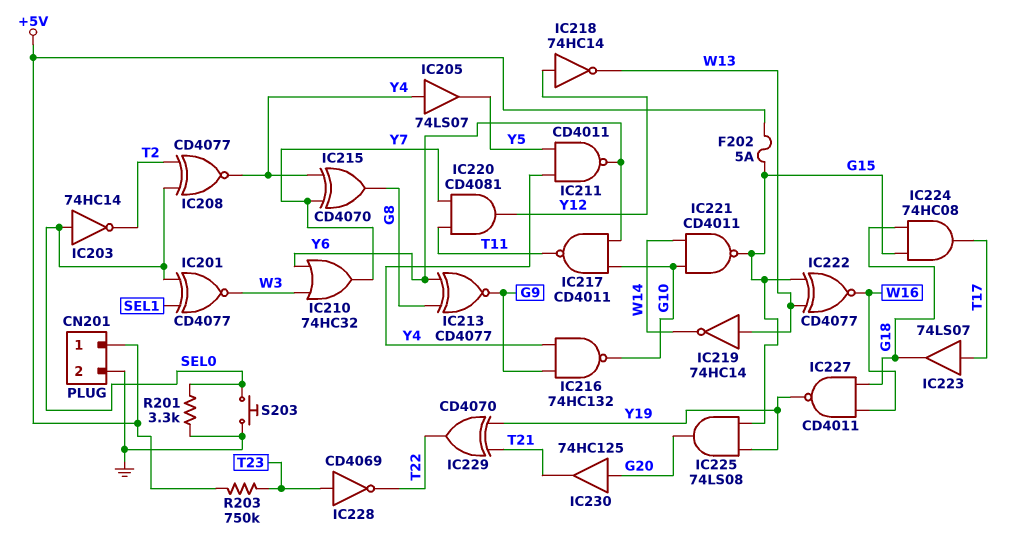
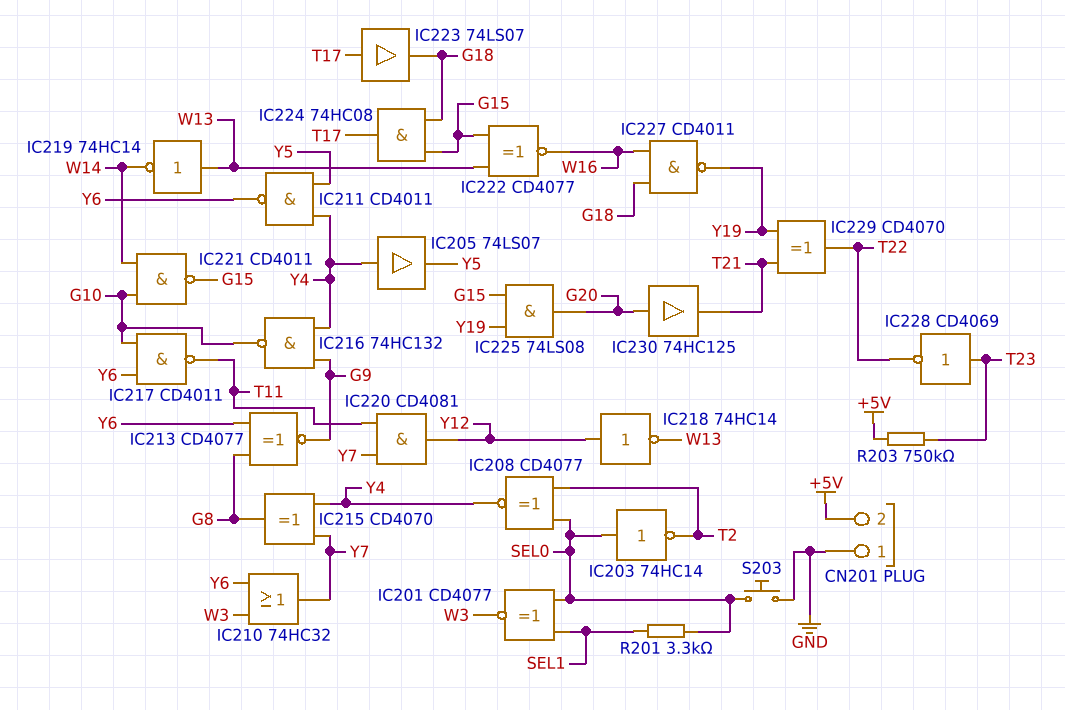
CN201 pin 1: +5V -> GND
CN201 pin 2: GND -> +5V
F202: 5A (+5V, G15) -> none
R201: 3.3k (GND, SEL0) -> 3.3k (SEL0, SEL1)

